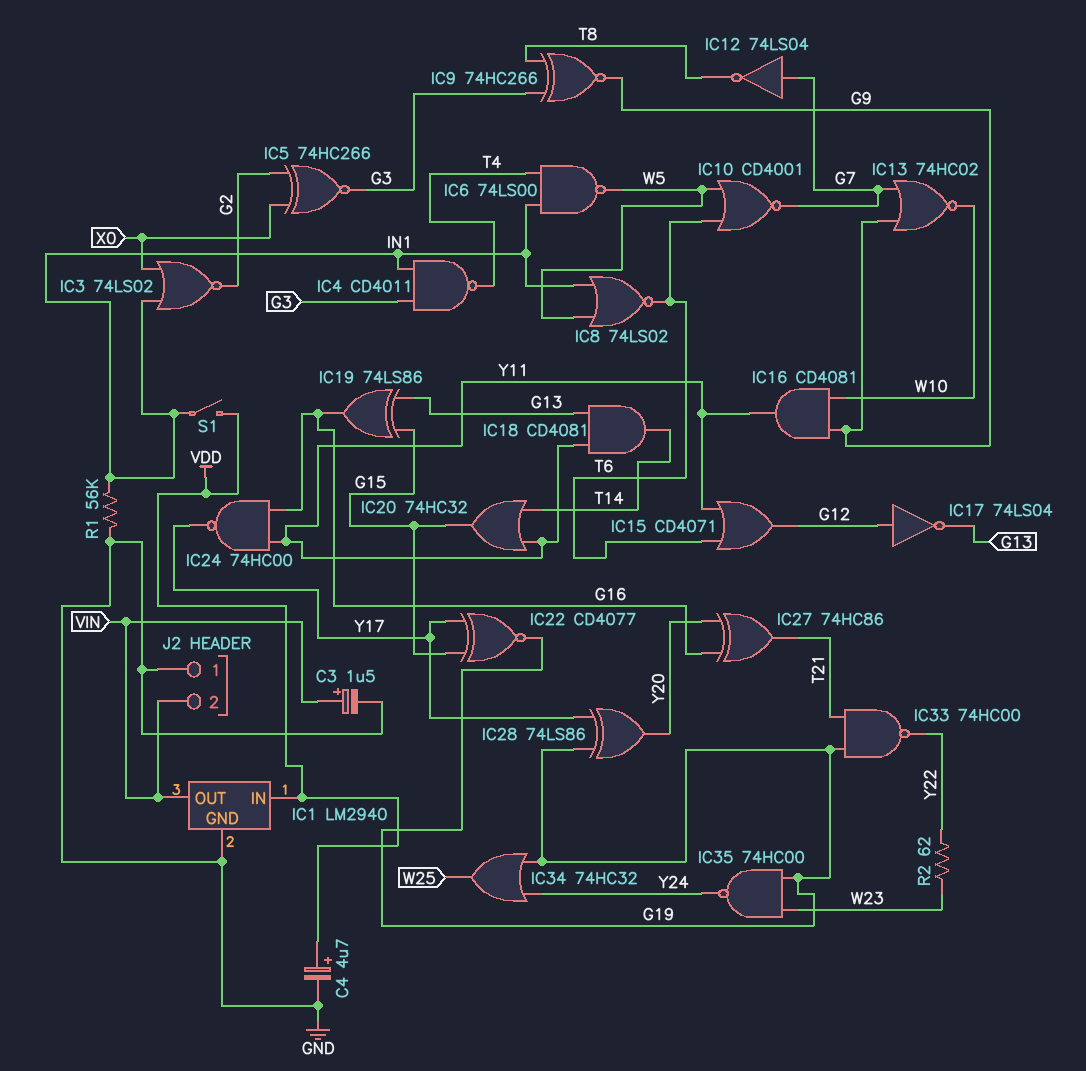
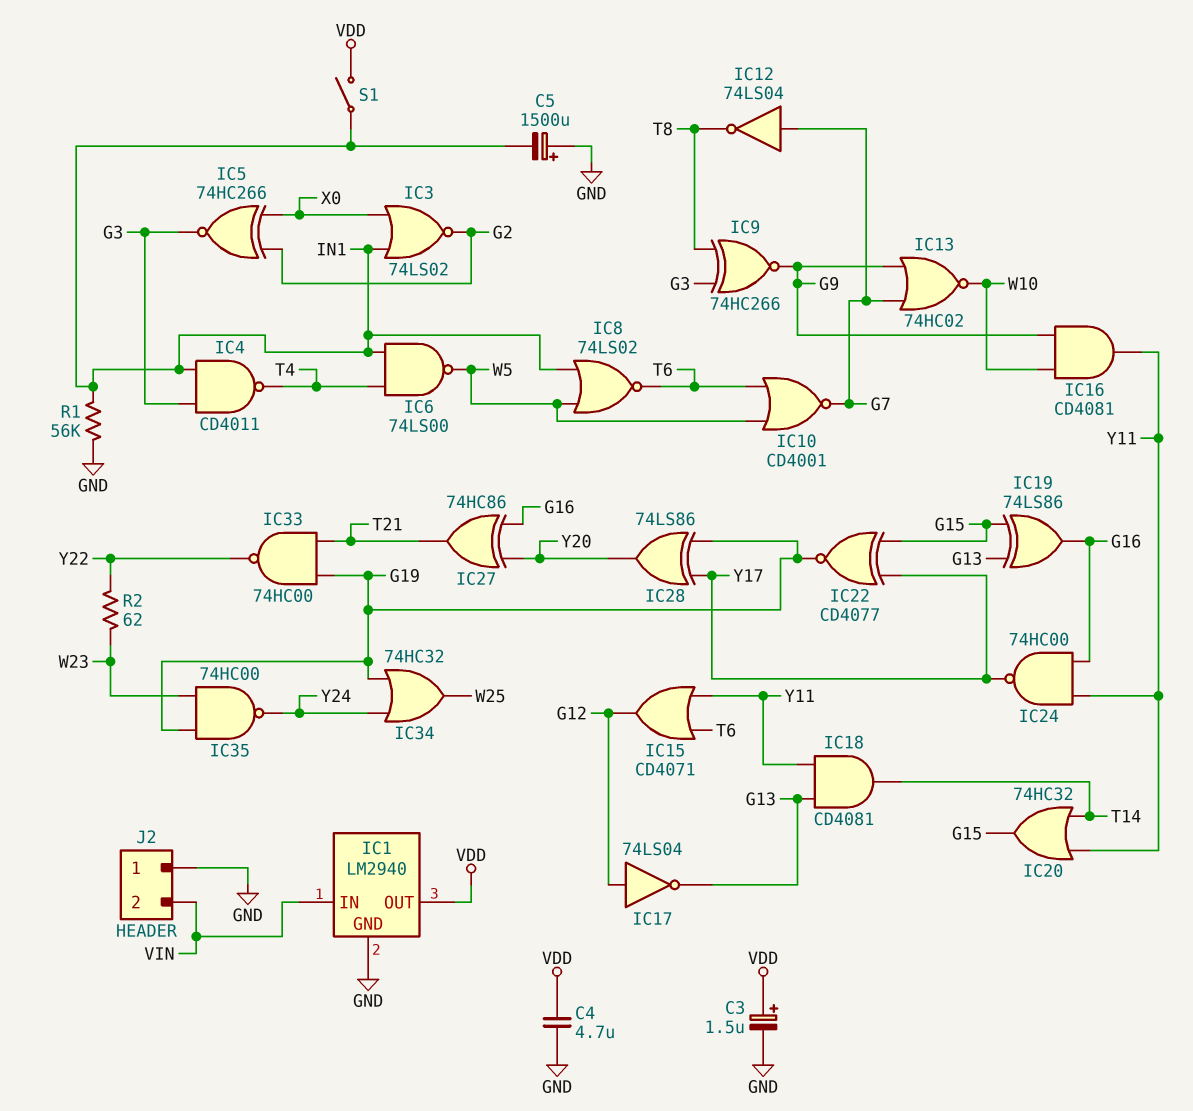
C3: 1.5uF (plus VIN, minus GND) -> 1.5uF (plus VDD, minus GND)
C4: 4.7uF (plus VDD, minus GND) -> 4.7uF (GND, VDD)
C5: none -> 1500uF (plus GND, minus IN1)
IC1 pin IN: VDD -> VIN
IC1 pin OUT: VIN -> VDD

